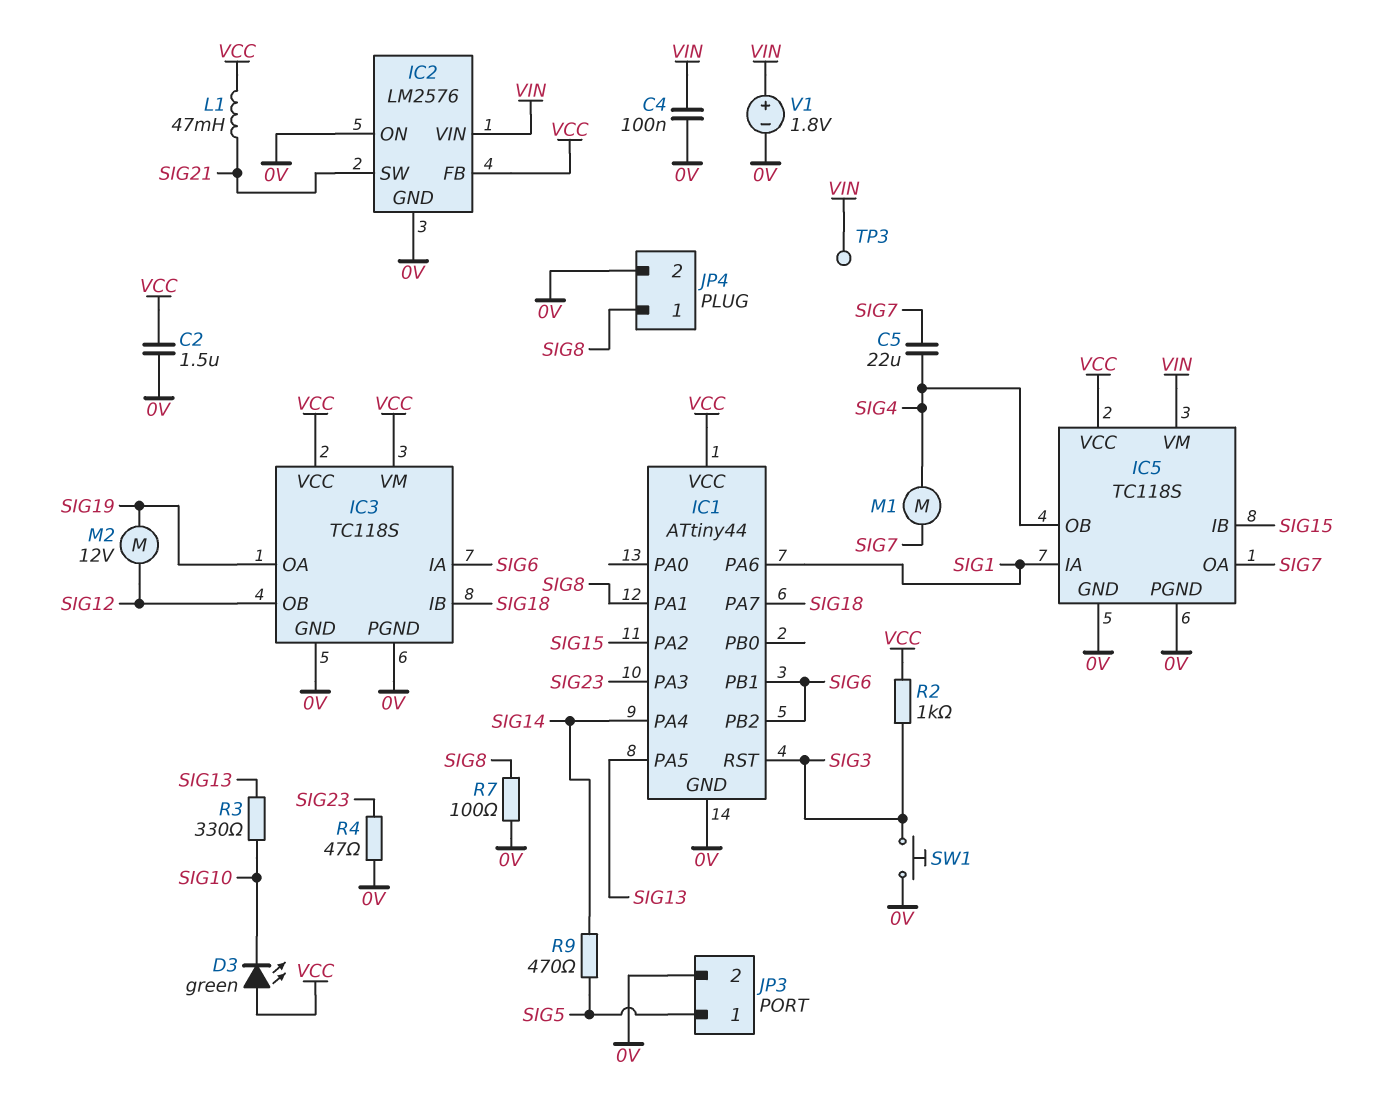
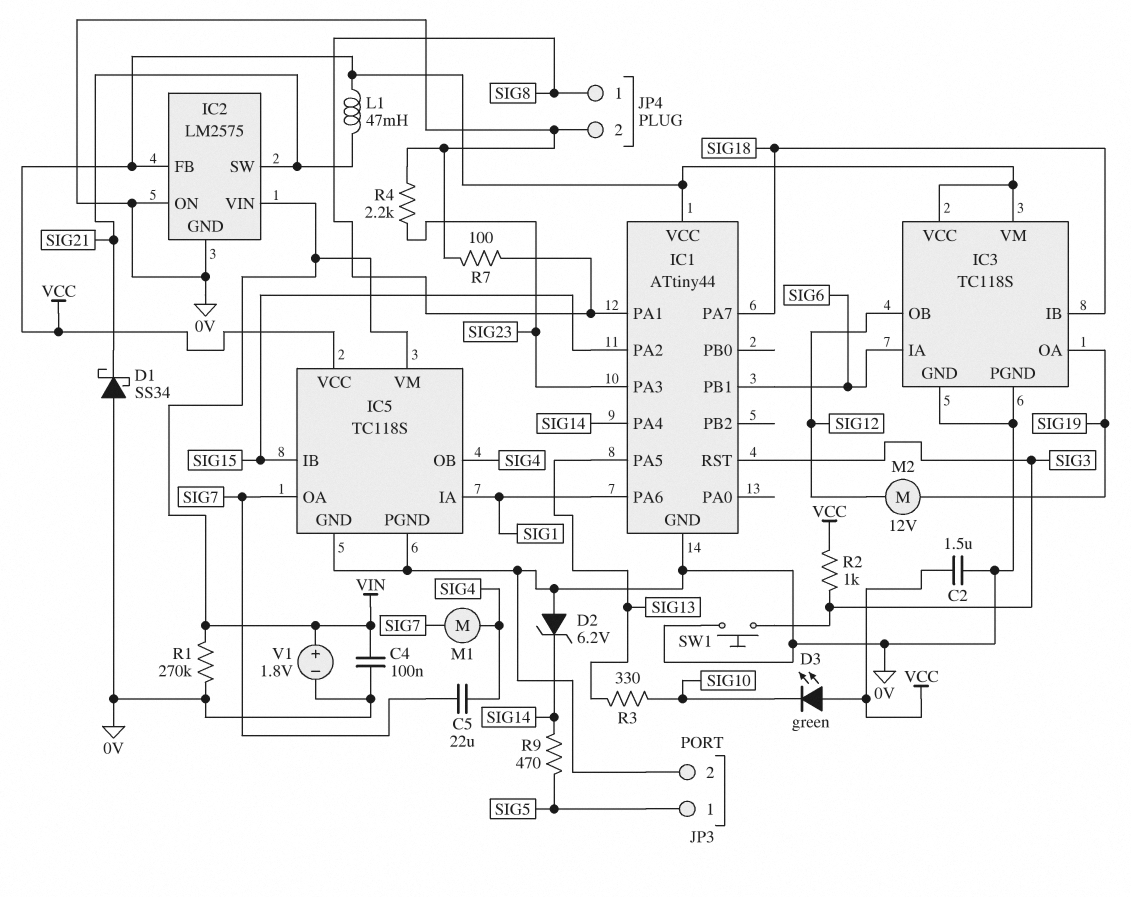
D1: none -> schottky SS34 (A 0V, K SIG21)
D2: none -> zener 6.2V (A 0V, K SIG14)
IC1 pin PB2: SIG6 -> none
IC2: LM2576 -> LM2575
R1: none -> 270k (0V, VIN)
R4: 47 (0V, SIG23) -> 2.2k (0V, SIG23)
TP3: test point (VIN) -> none

